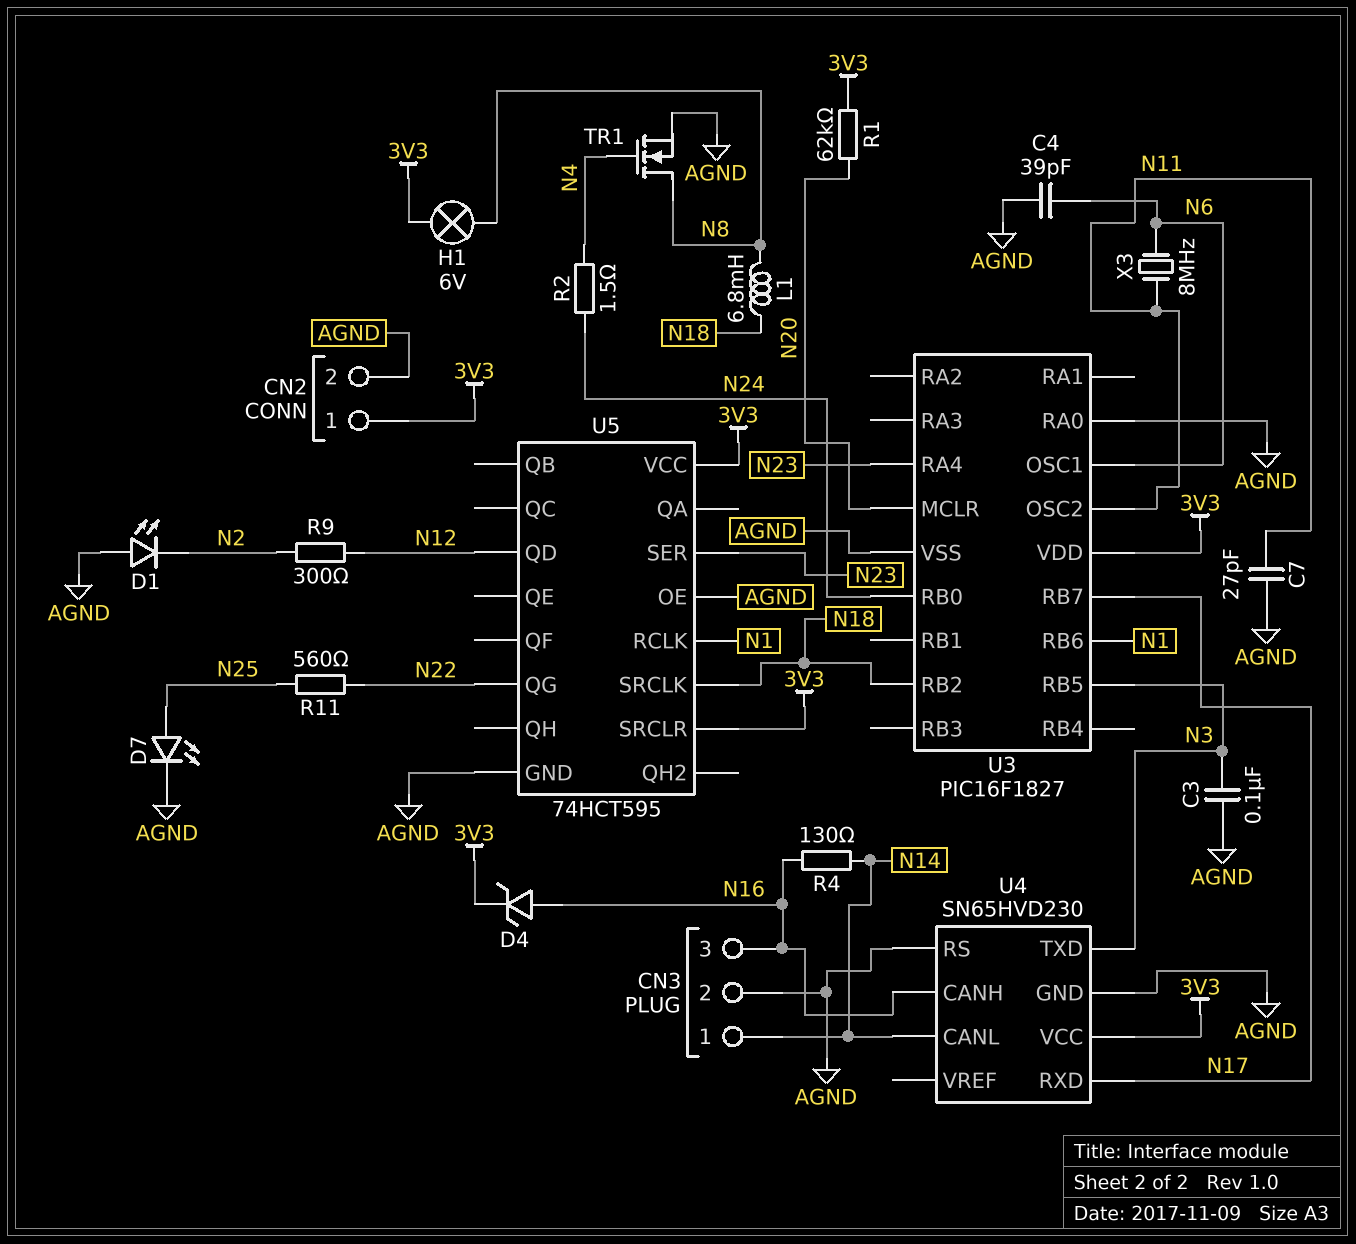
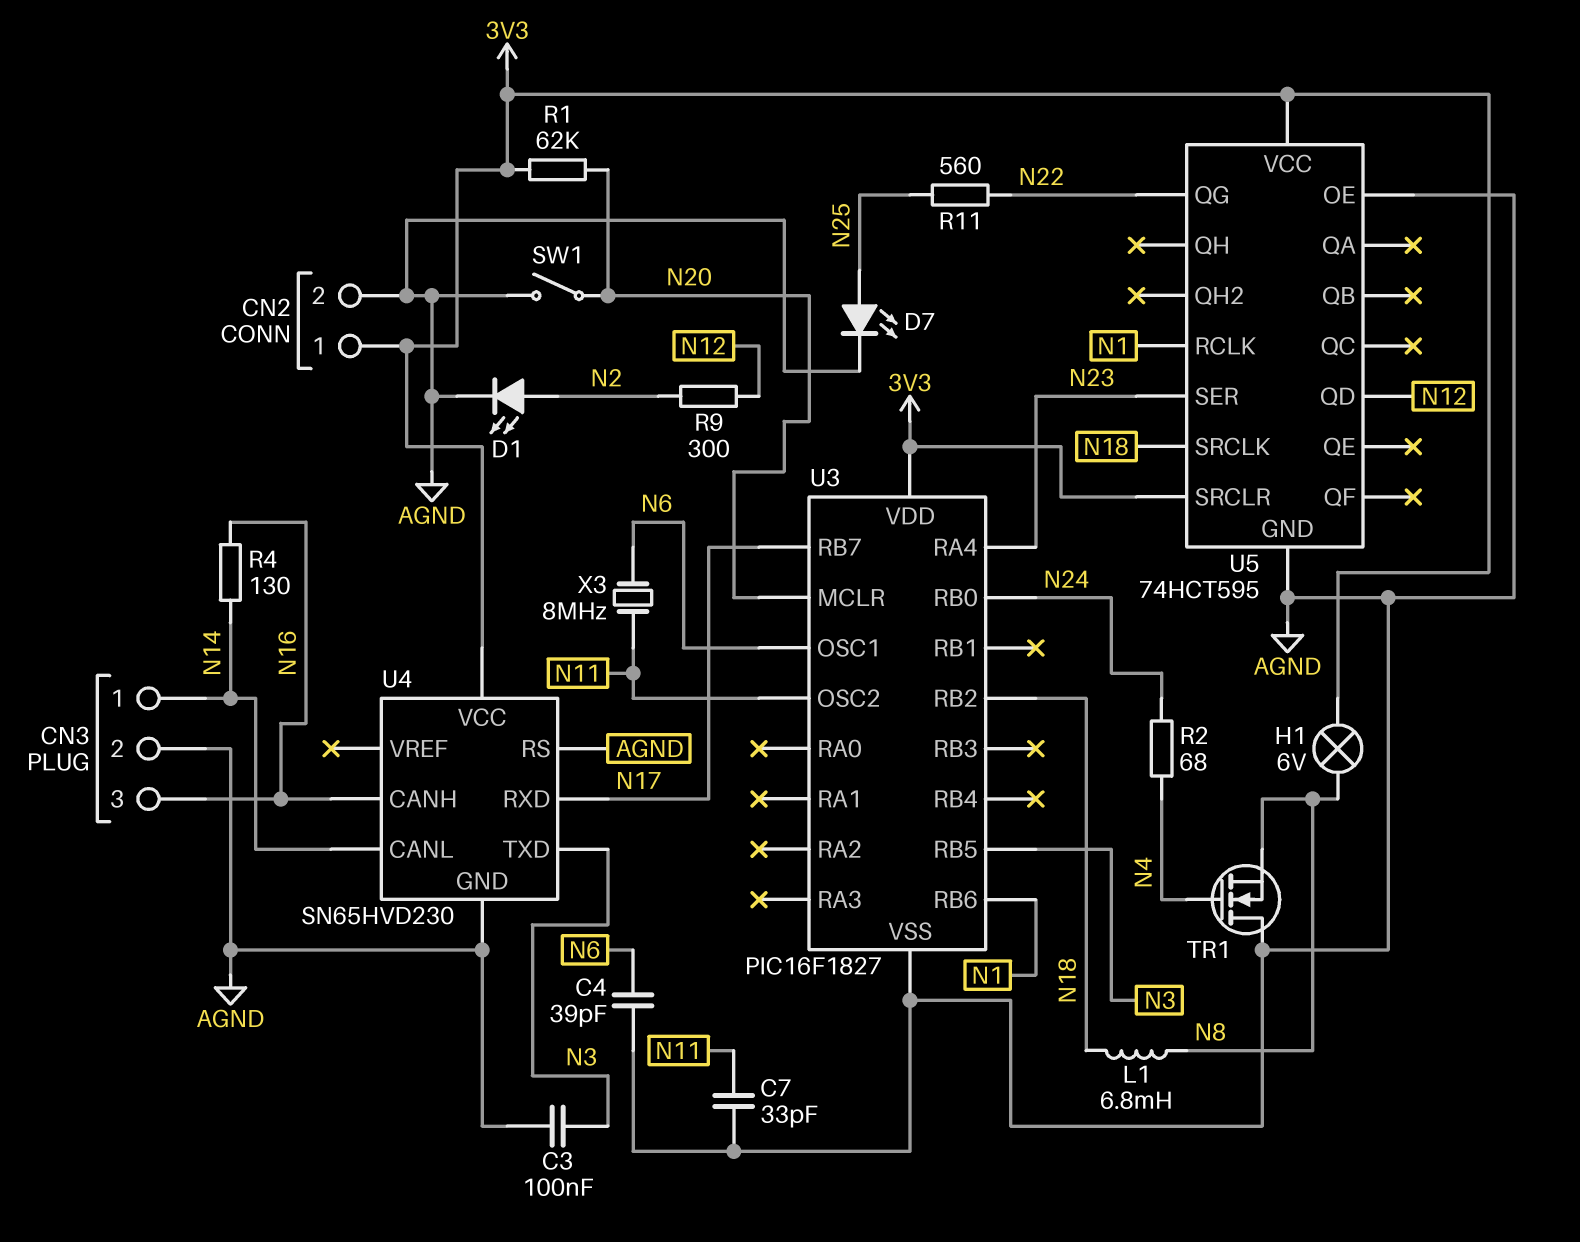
C7: 27pF (AGND, N11) -> 33pF (AGND, N11)
D1: LED (A AGND, K N2) -> LED (A N2, K AGND)
D4: zener (A N16, K 3V3) -> none
R2: 1.5 (N4, N24) -> 68 (N4, N24)
SW1: none -> switch (AGND, N20)
TR1: NMOS (G N4, D N8, S AGND) -> NMOS (G N4, D AGND, S N8)
U3 pin RA0: AGND -> none

